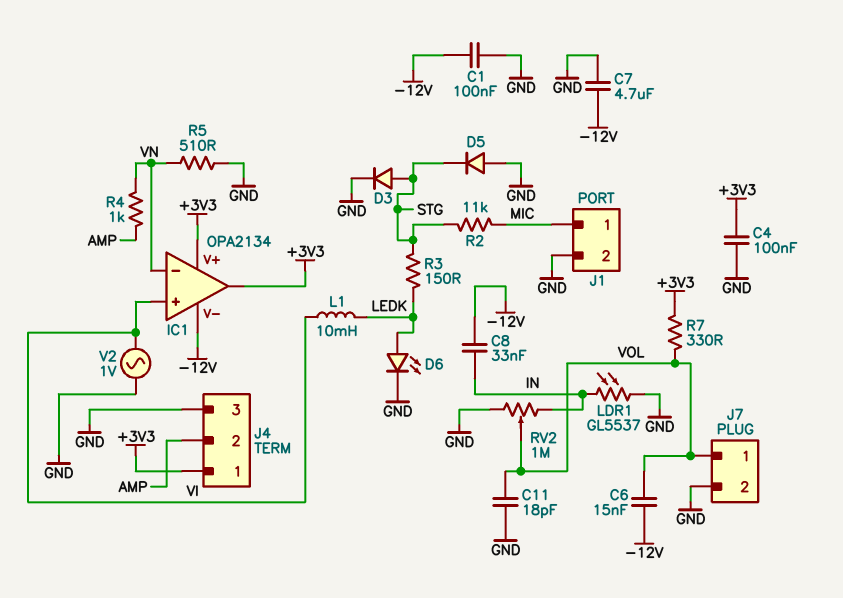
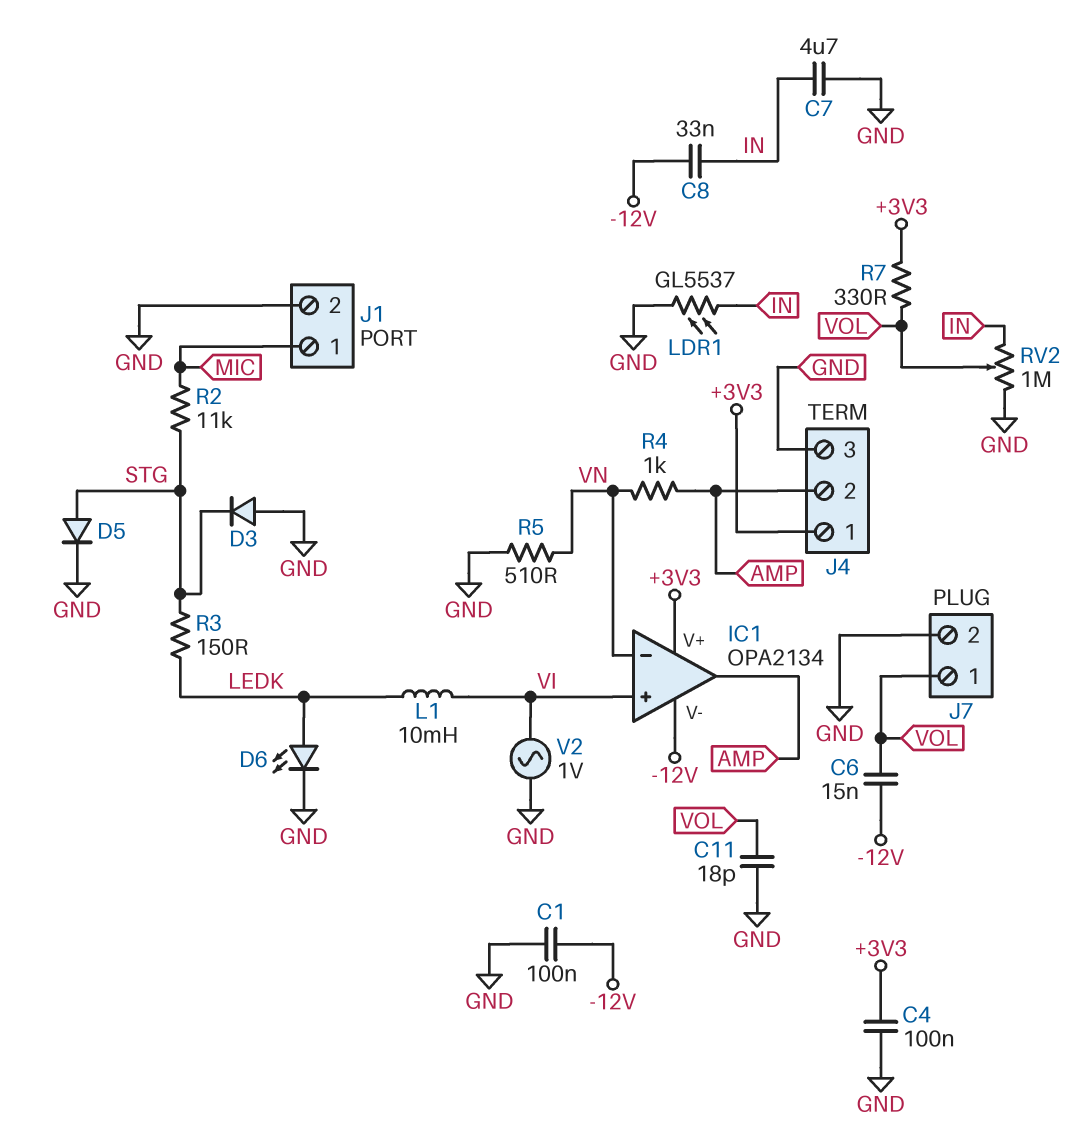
C7: 4.7uF (-12V, GND) -> 4.7uF (GND, IN)
D3: diode (A STG, K GND) -> diode (A GND, K STG)
D5: diode (A GND, K STG) -> diode (A STG, K GND)
IC1 pin out: +3V3 -> AMP

